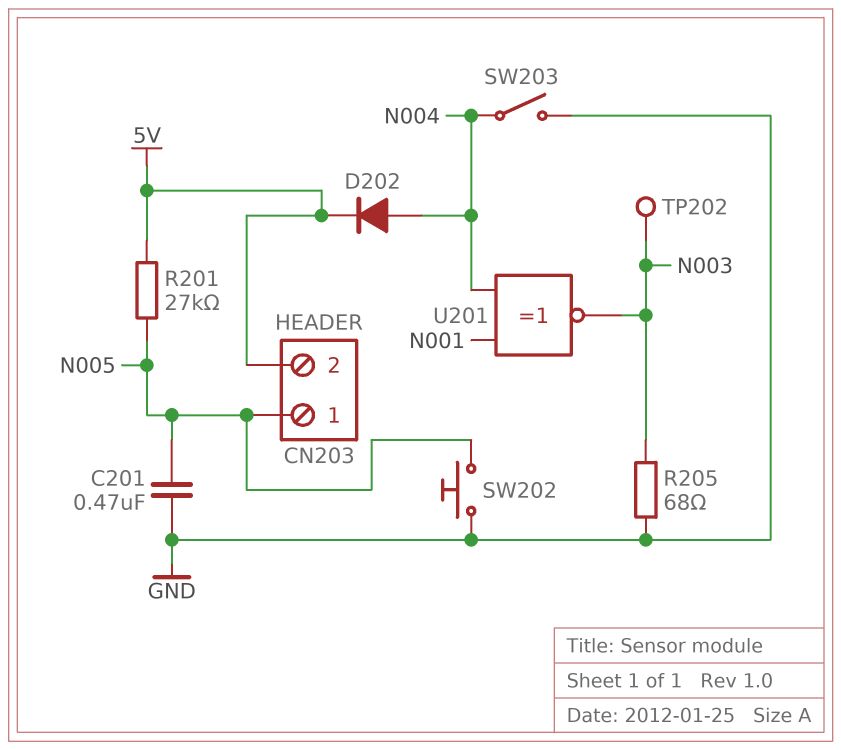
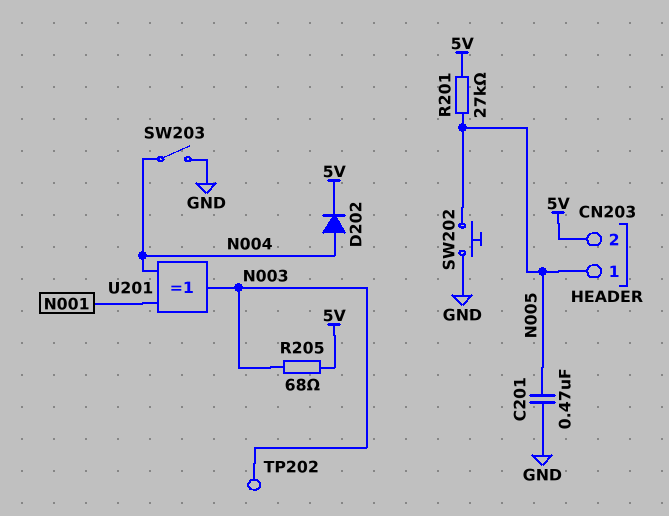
R205: 68 (GND, N003) -> 68 (5V, N003)
U201: XNOR (in N001, in N004, out N003) -> XOR (in N001, in N004, out N003)

